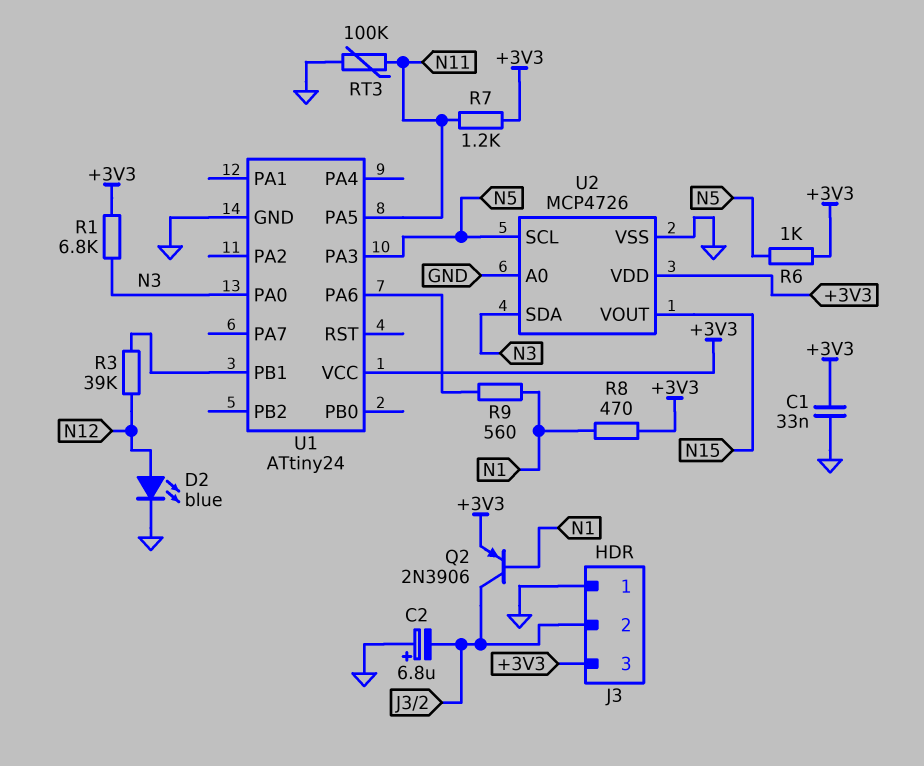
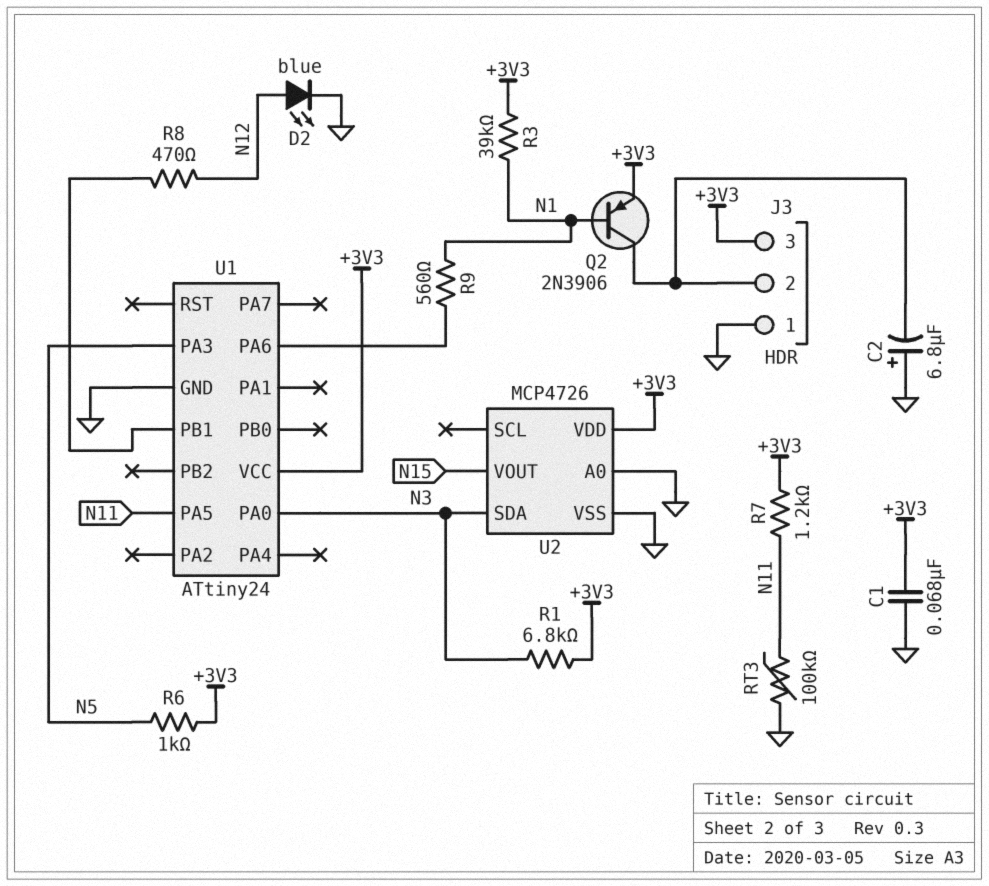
C1: 33nF (+3V3, GND) -> 68nF (+3V3, GND)
R3: 39k (N12, U1/PB1) -> 39k (+3V3, N1)
R8: 470 (+3V3, N1) -> 470 (N12, U1/PB1)
U2 pin SCL: N5 -> none

